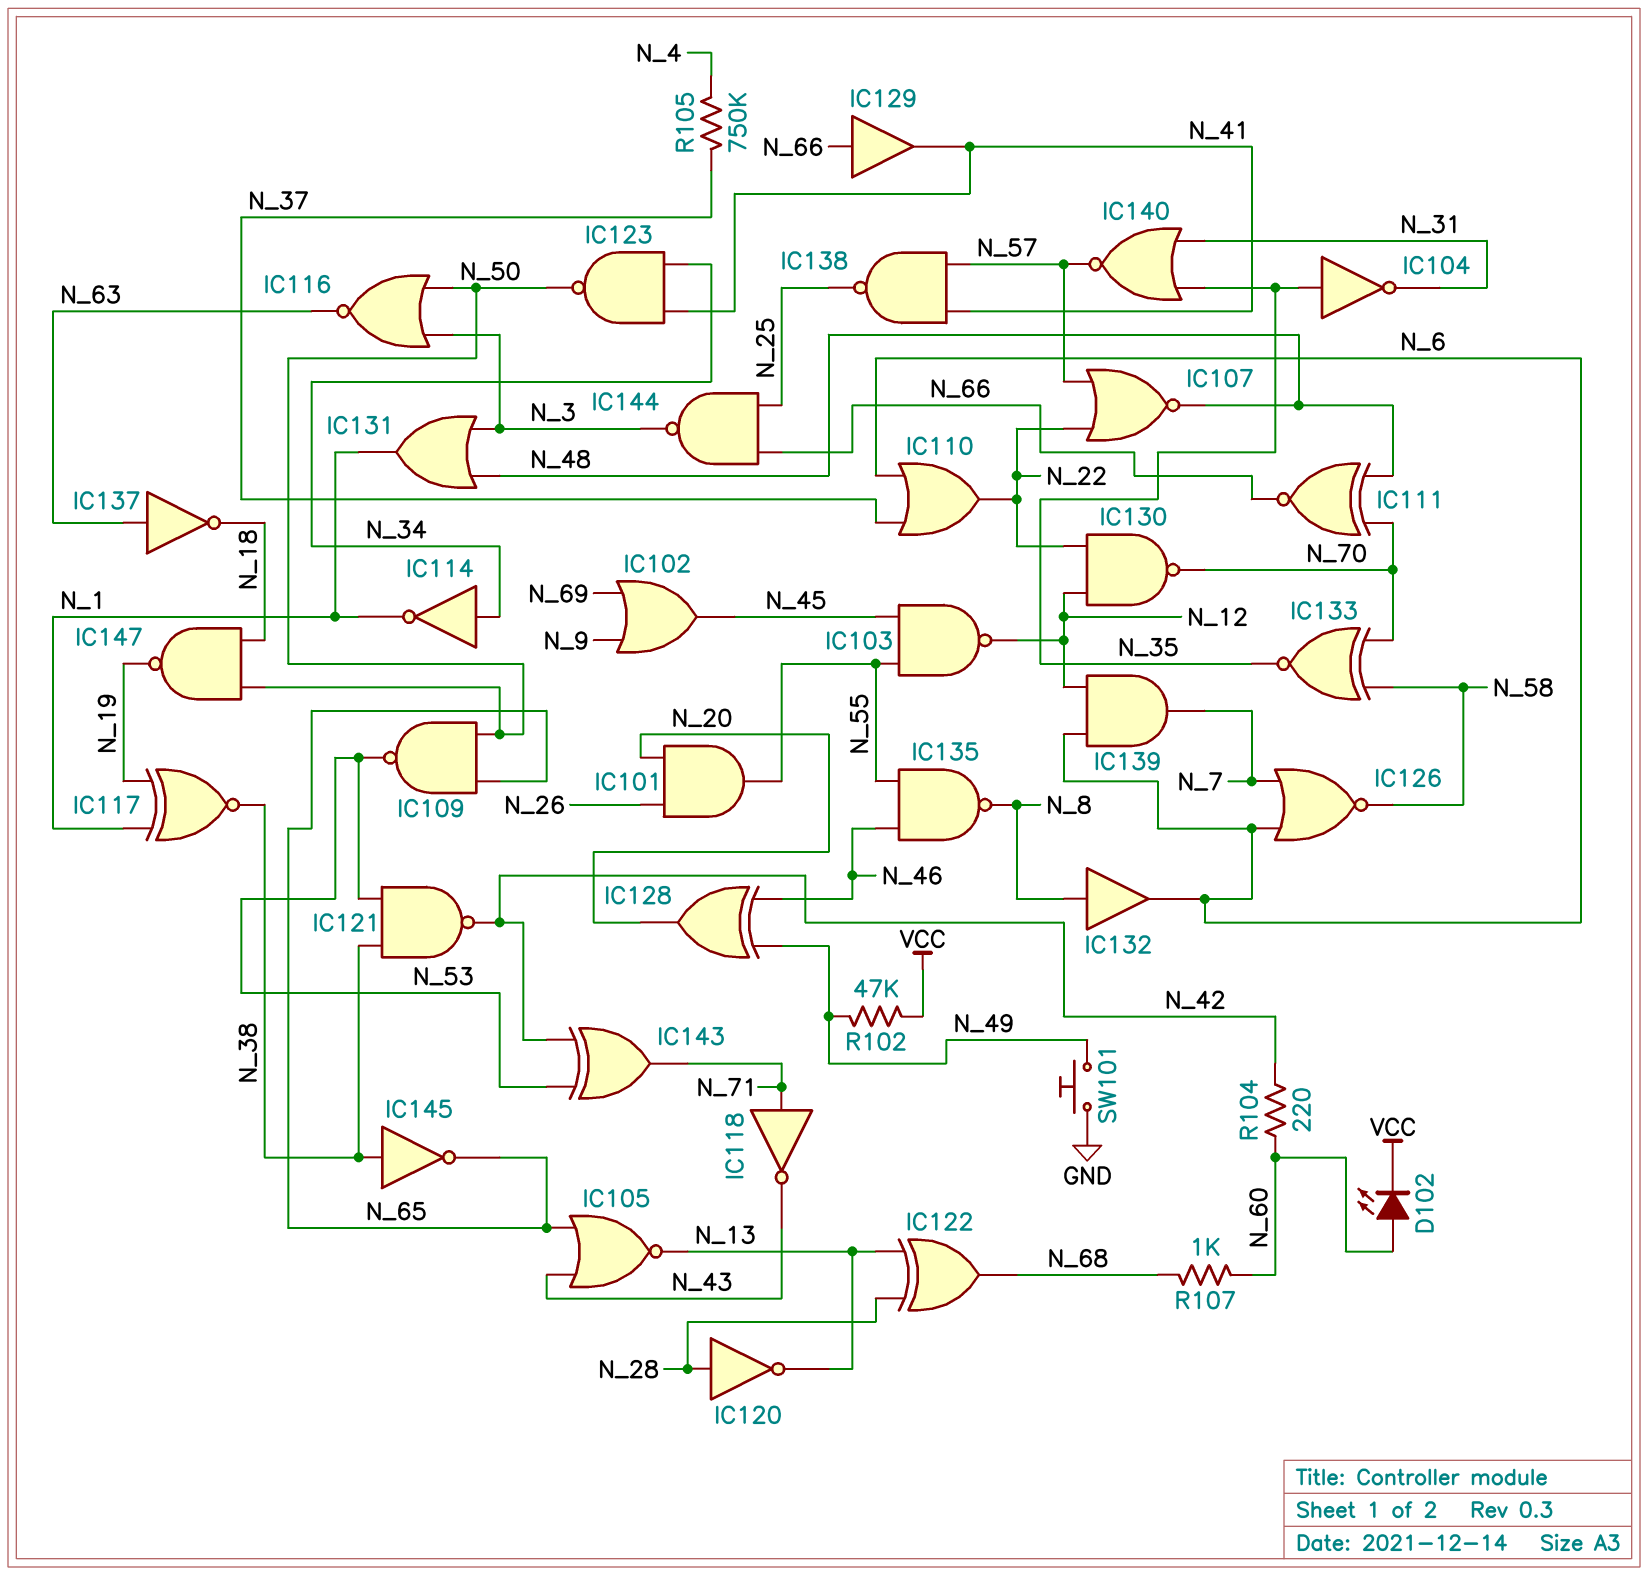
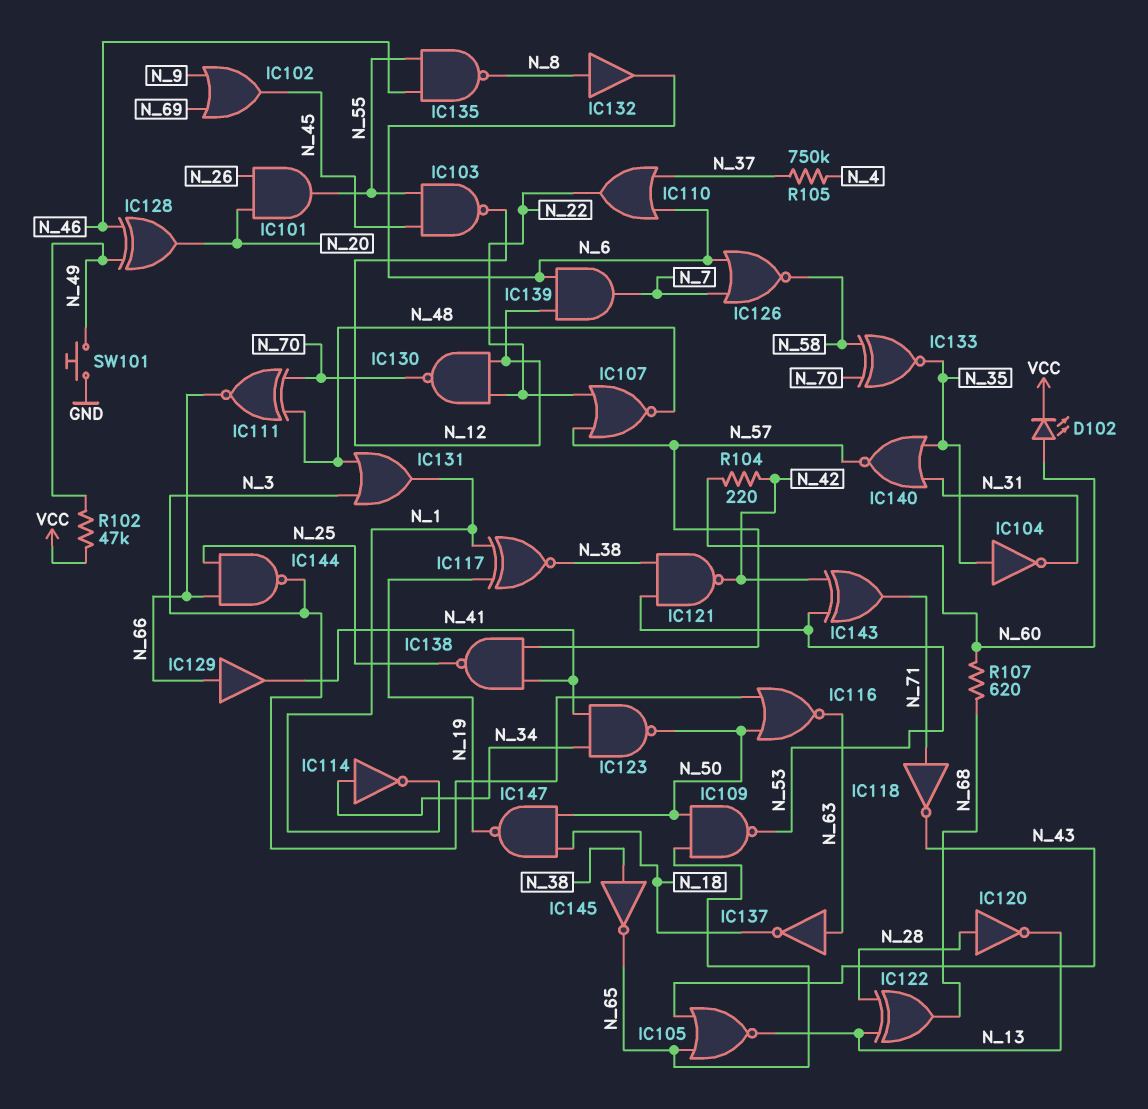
R107: 1k (N_60, N_68) -> 620 (N_60, N_68)

